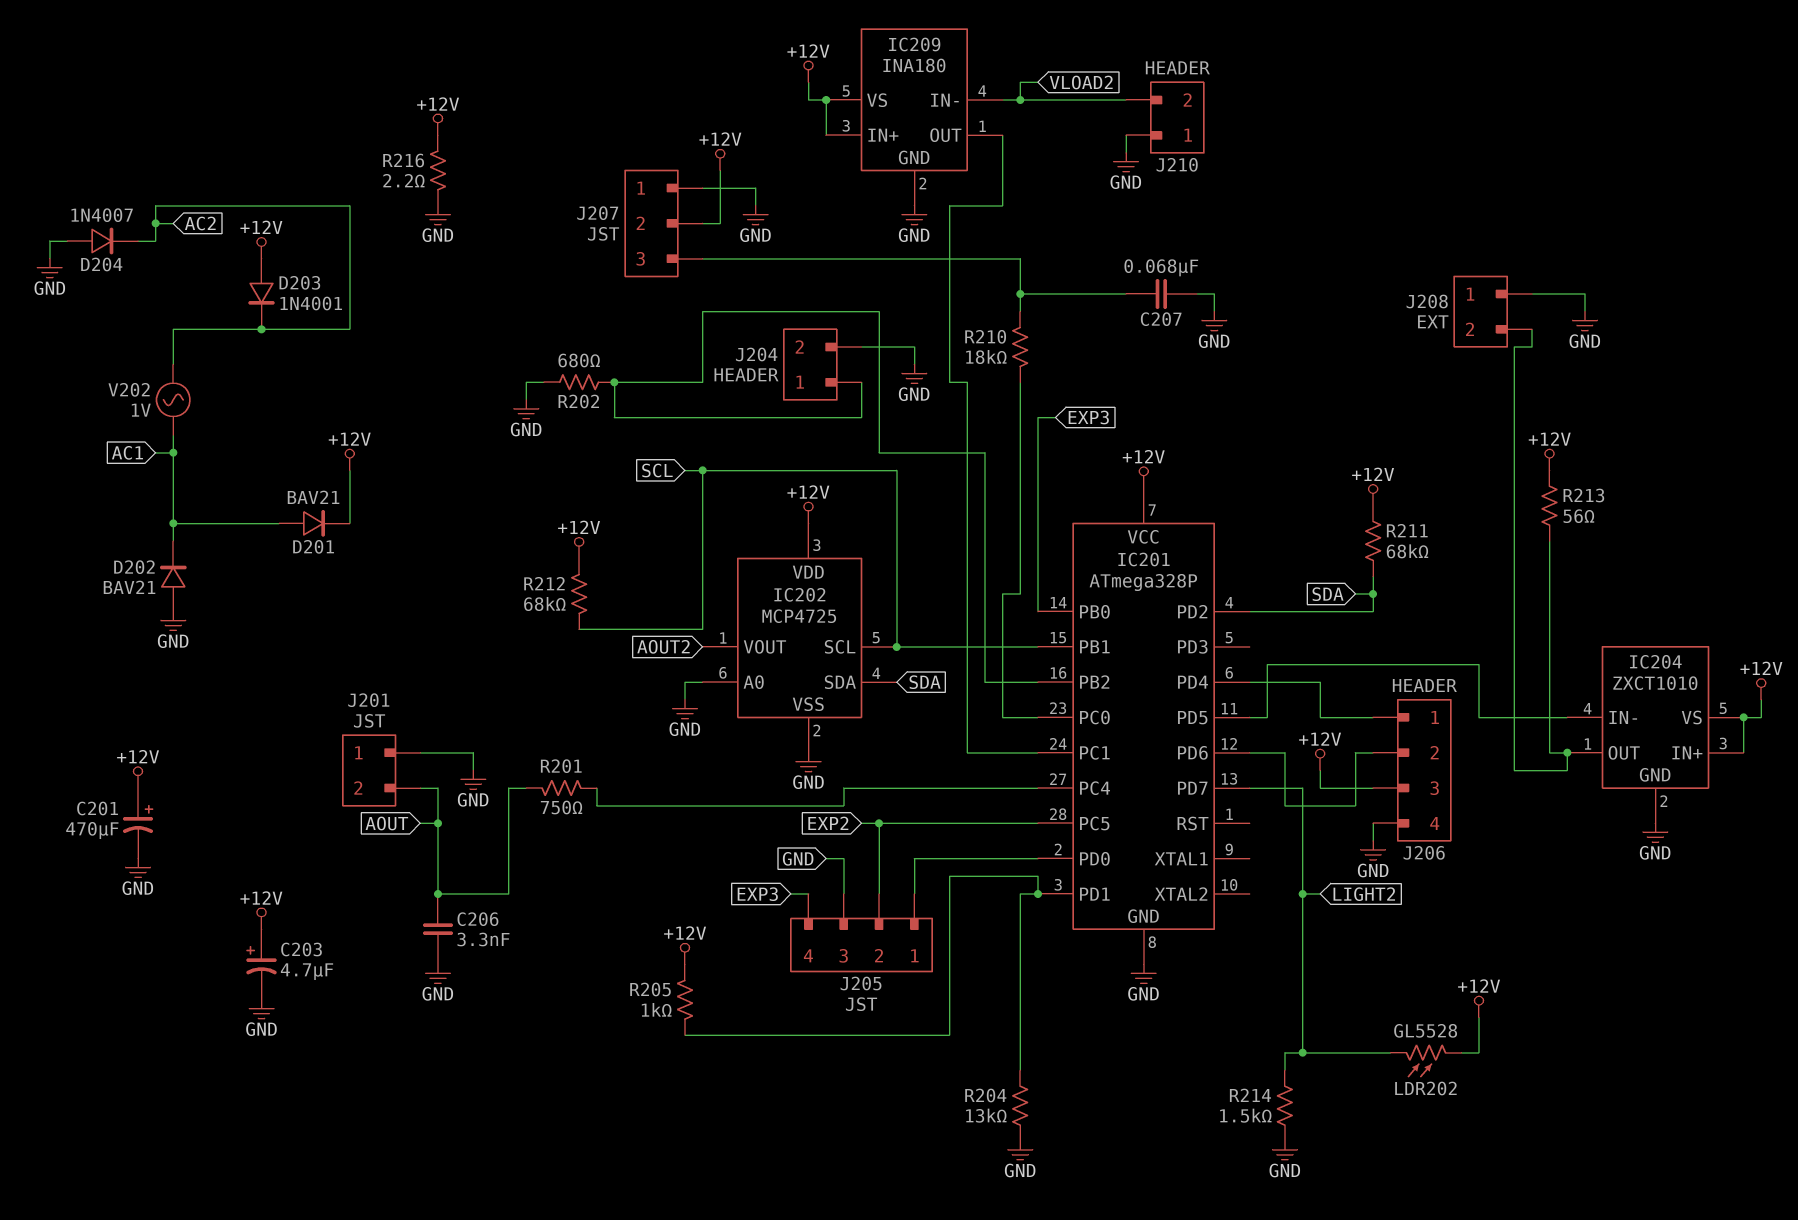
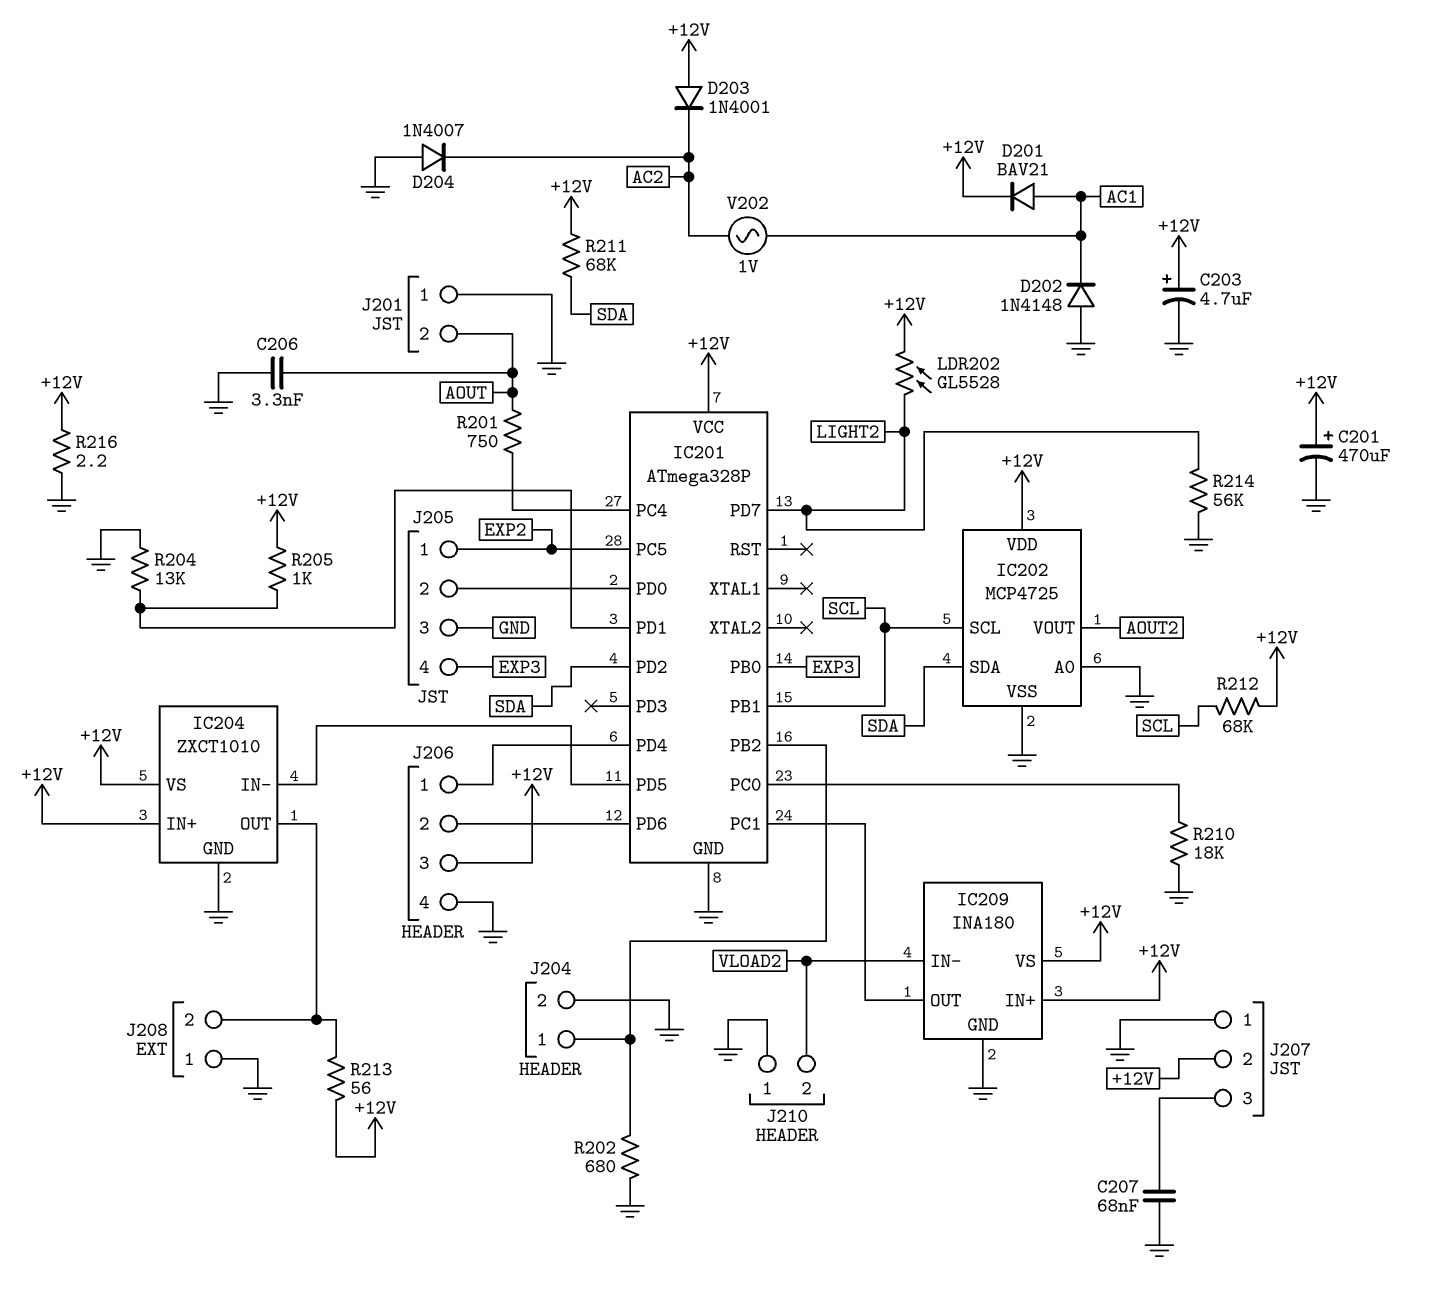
D202: diode BAV21 (A GND, K AC1) -> diode 1N4148 (A GND, K AC1)
J205 pin 1: IC201/PD0 -> EXP2
J205 pin 2: EXP2 -> IC201/PD0
R210: 18k (IC201/PC0, J207/3) -> 18k (GND, IC201/PC0)
R214: 1.5k (GND, LIGHT2) -> 56k (GND, LIGHT2)

